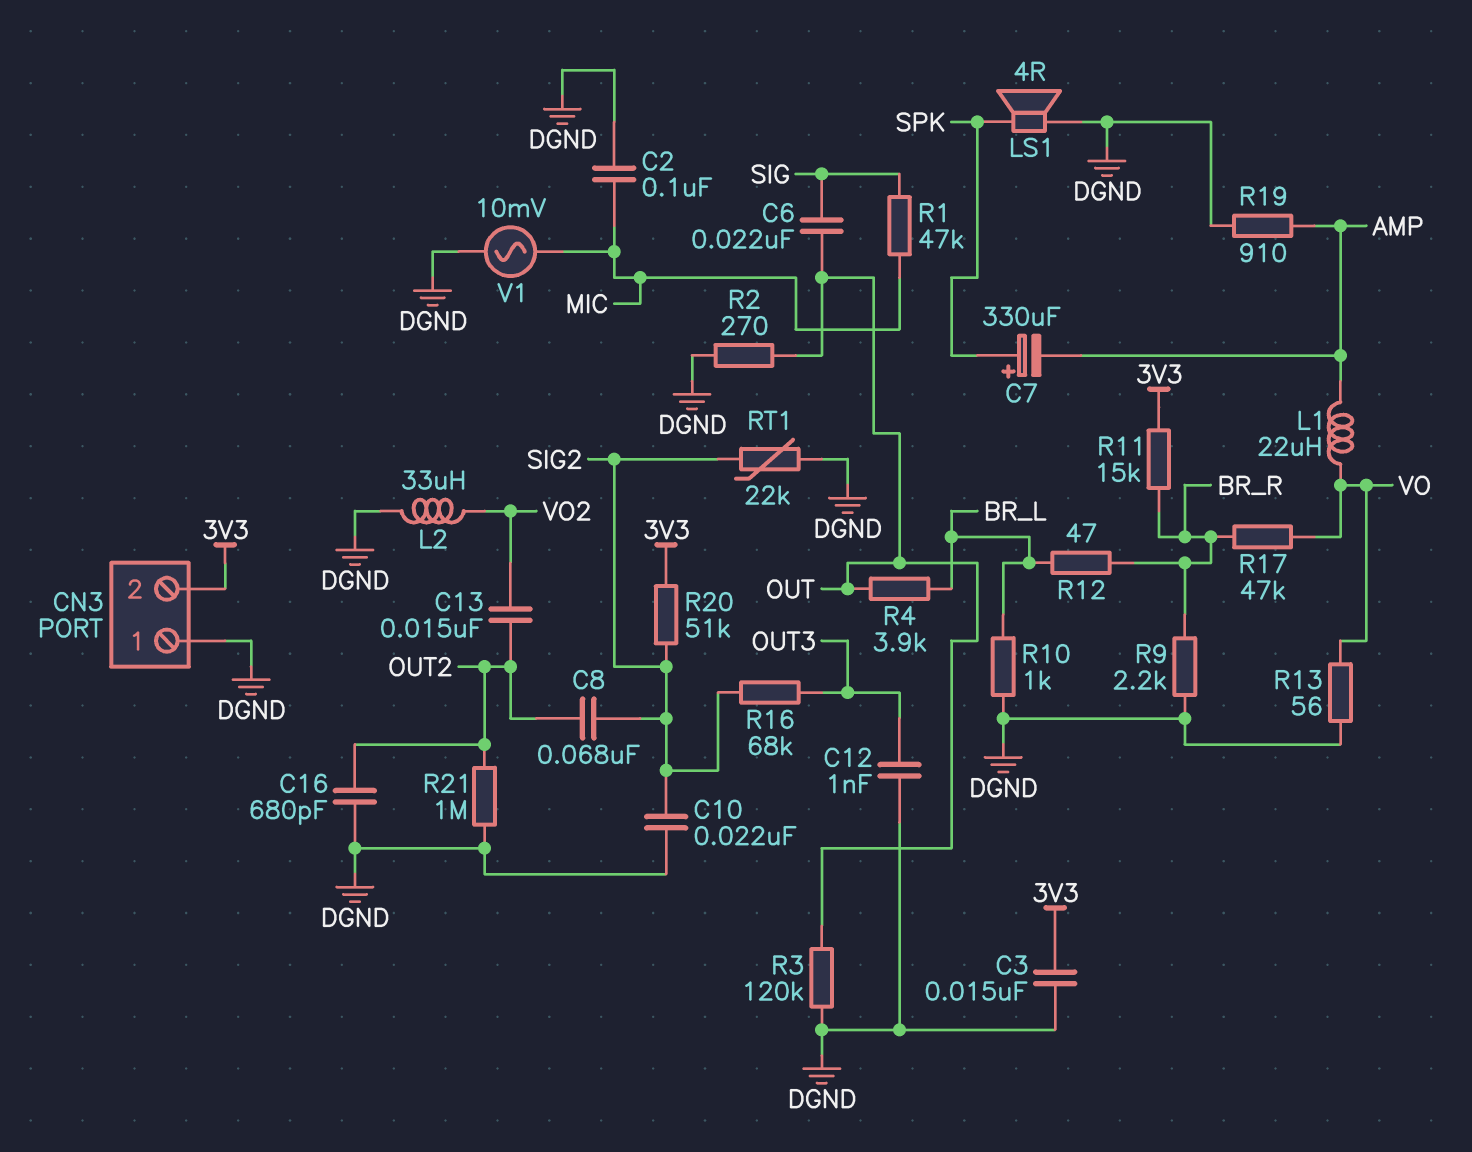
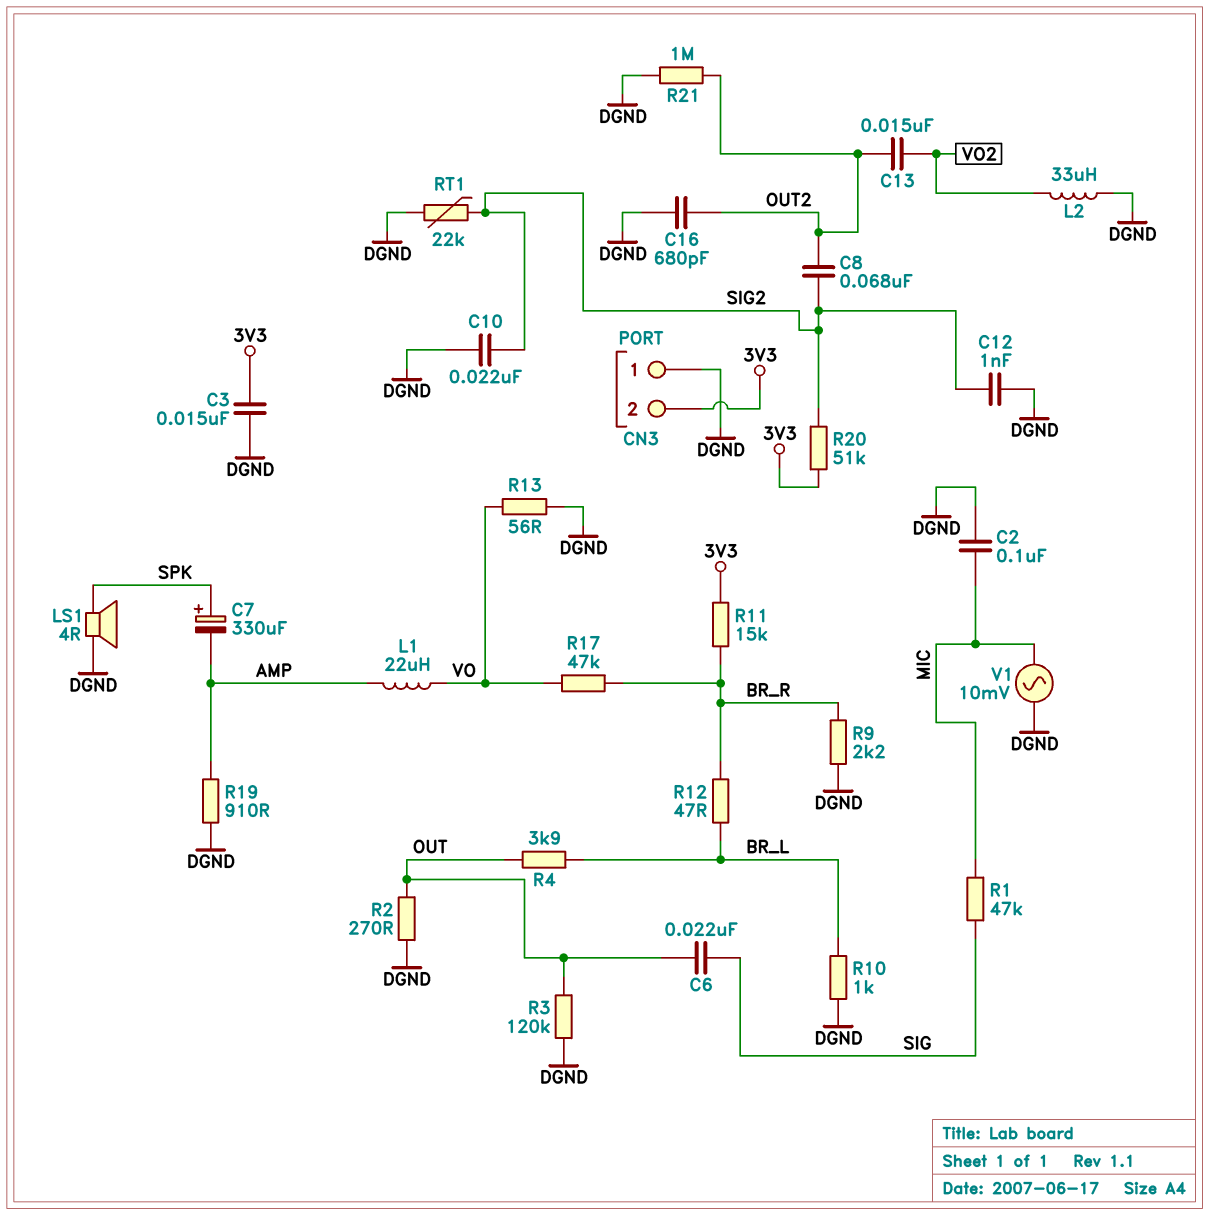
C12: 1nF (DGND, OUT3) -> 1nF (DGND, SIG2)
R16: 68k (OUT3, SIG2) -> none

